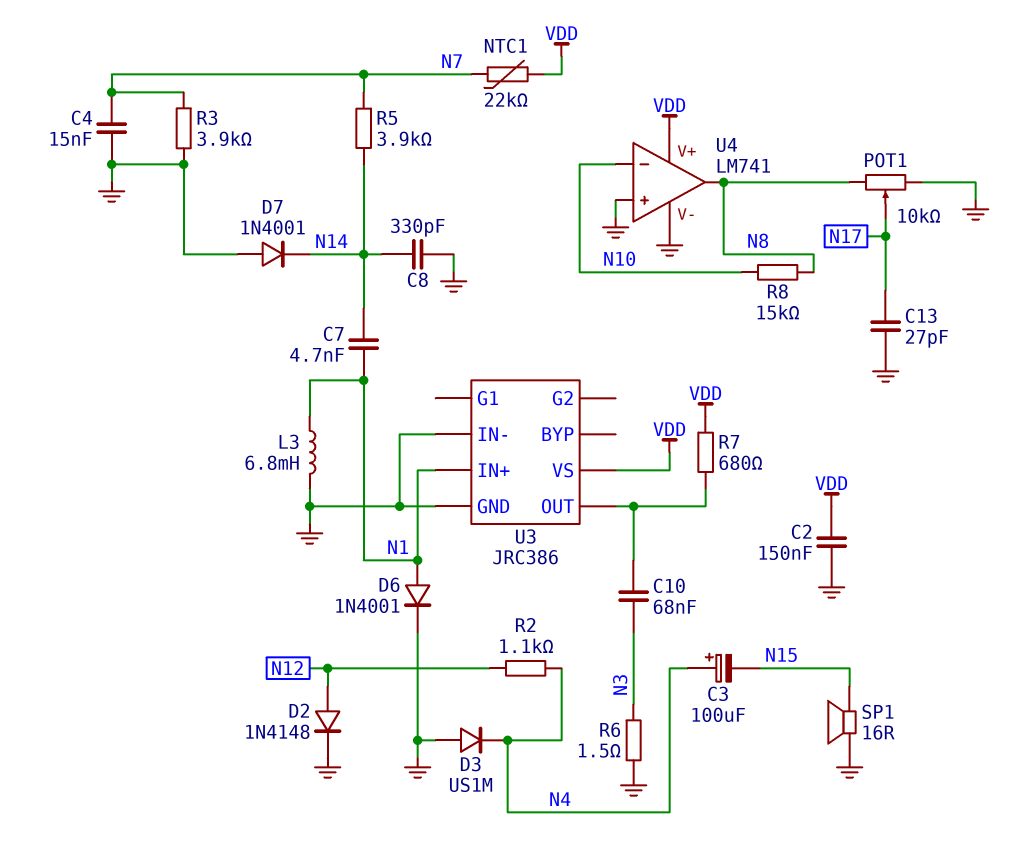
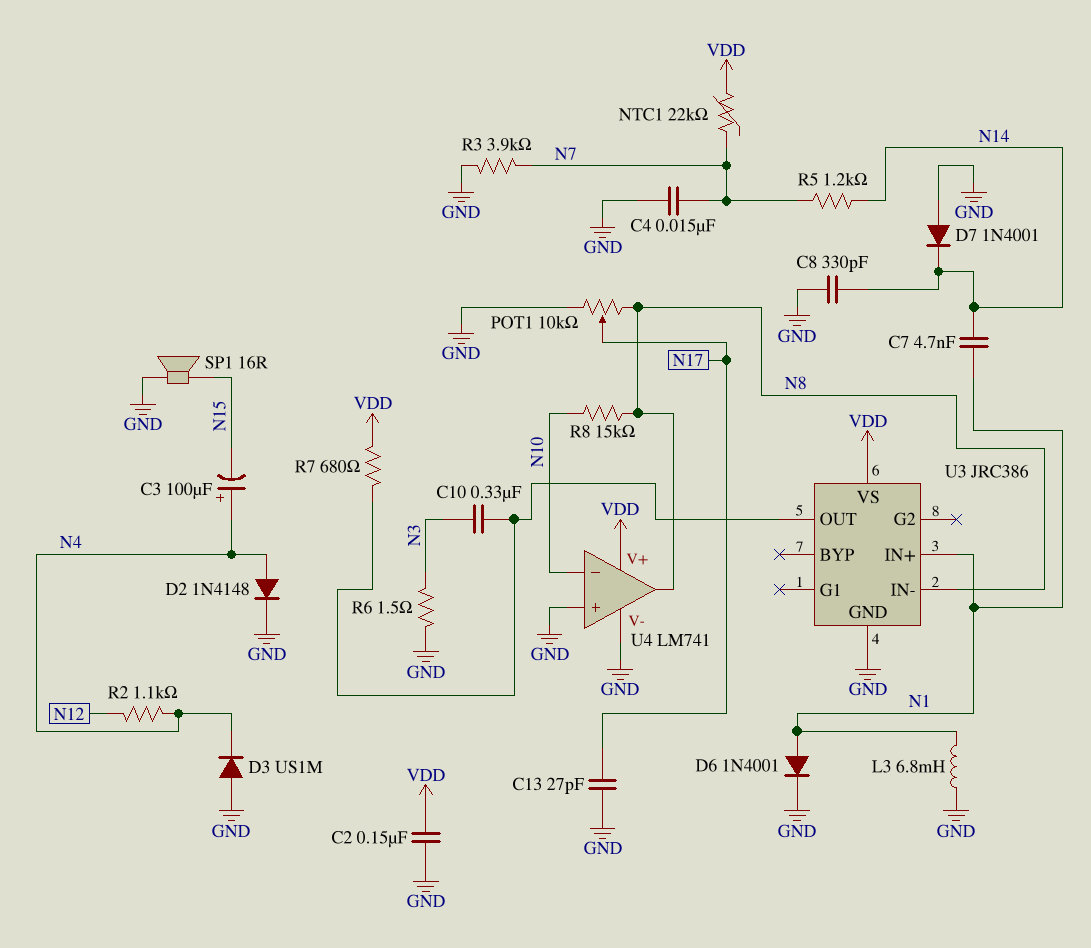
C10: 68nF (N3, U3/OUT) -> 330nF (N3, U3/OUT)
D2: diode 1N4148 (A N12, K GND) -> diode 1N4148 (A N4, K GND)
R5: 3.9k (N7, N14) -> 1.2k (N7, N14)
U3 pin IN-: GND -> N8

